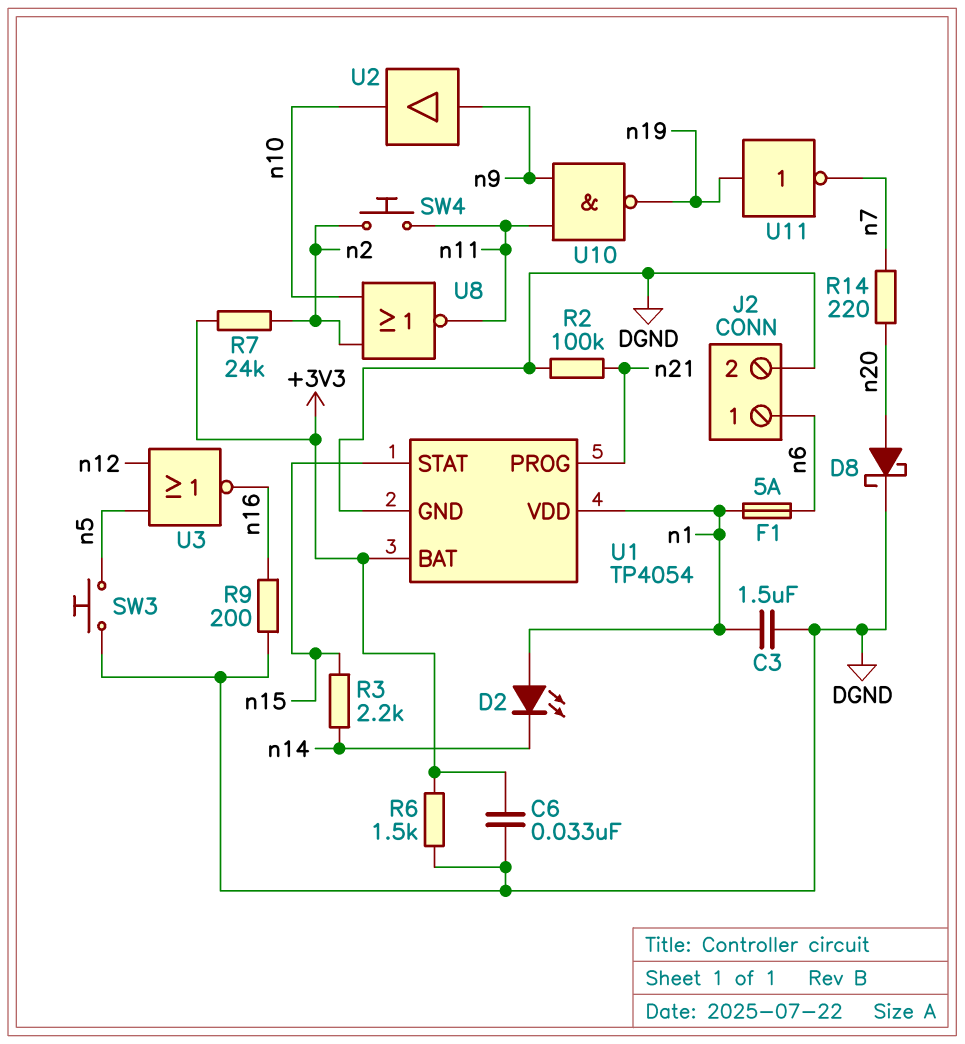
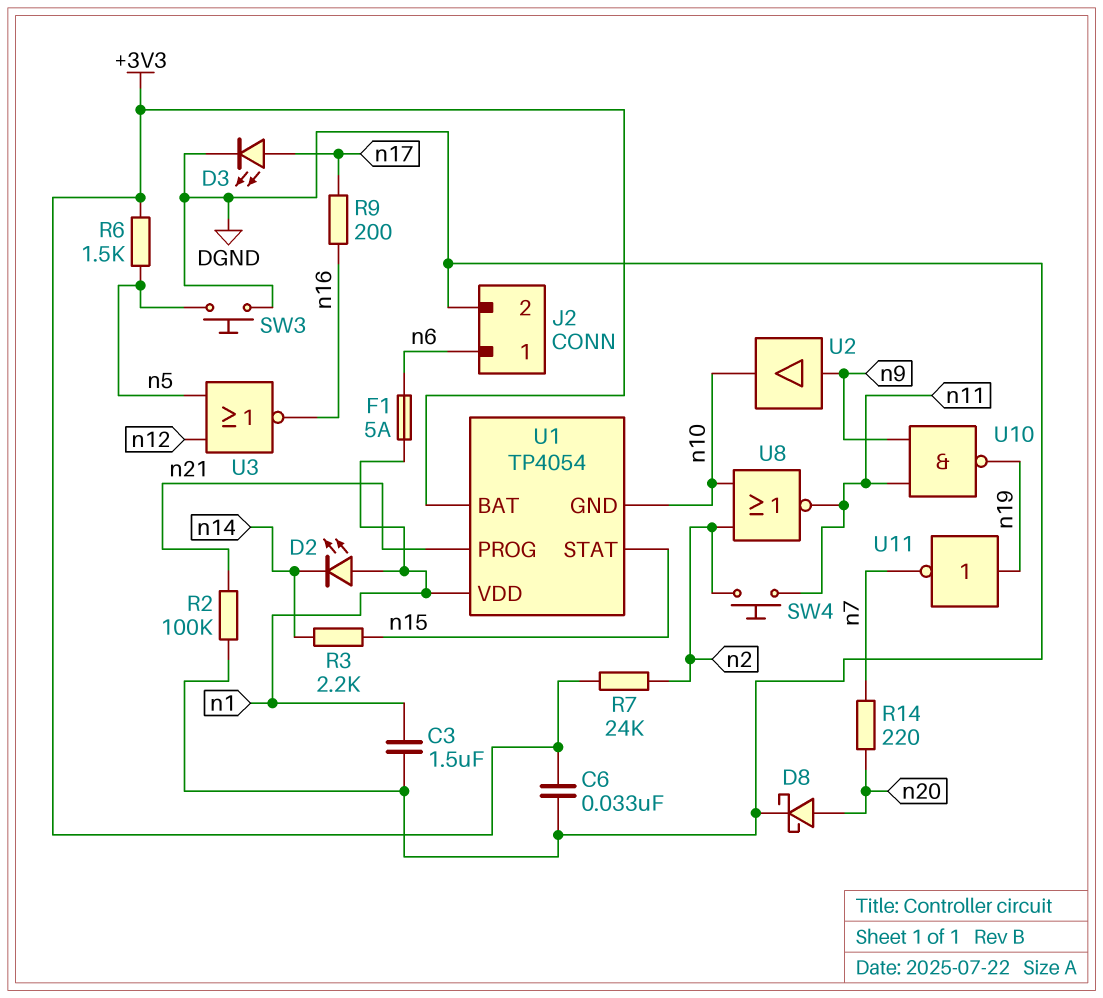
D3: none -> LED (A n17, K DGND)
R6: 1.5k (+3V3, DGND) -> 1.5k (+3V3, n5)
R9: 200 (DGND, n16) -> 200 (n16, n17)
U1 pin GND: DGND -> n10

